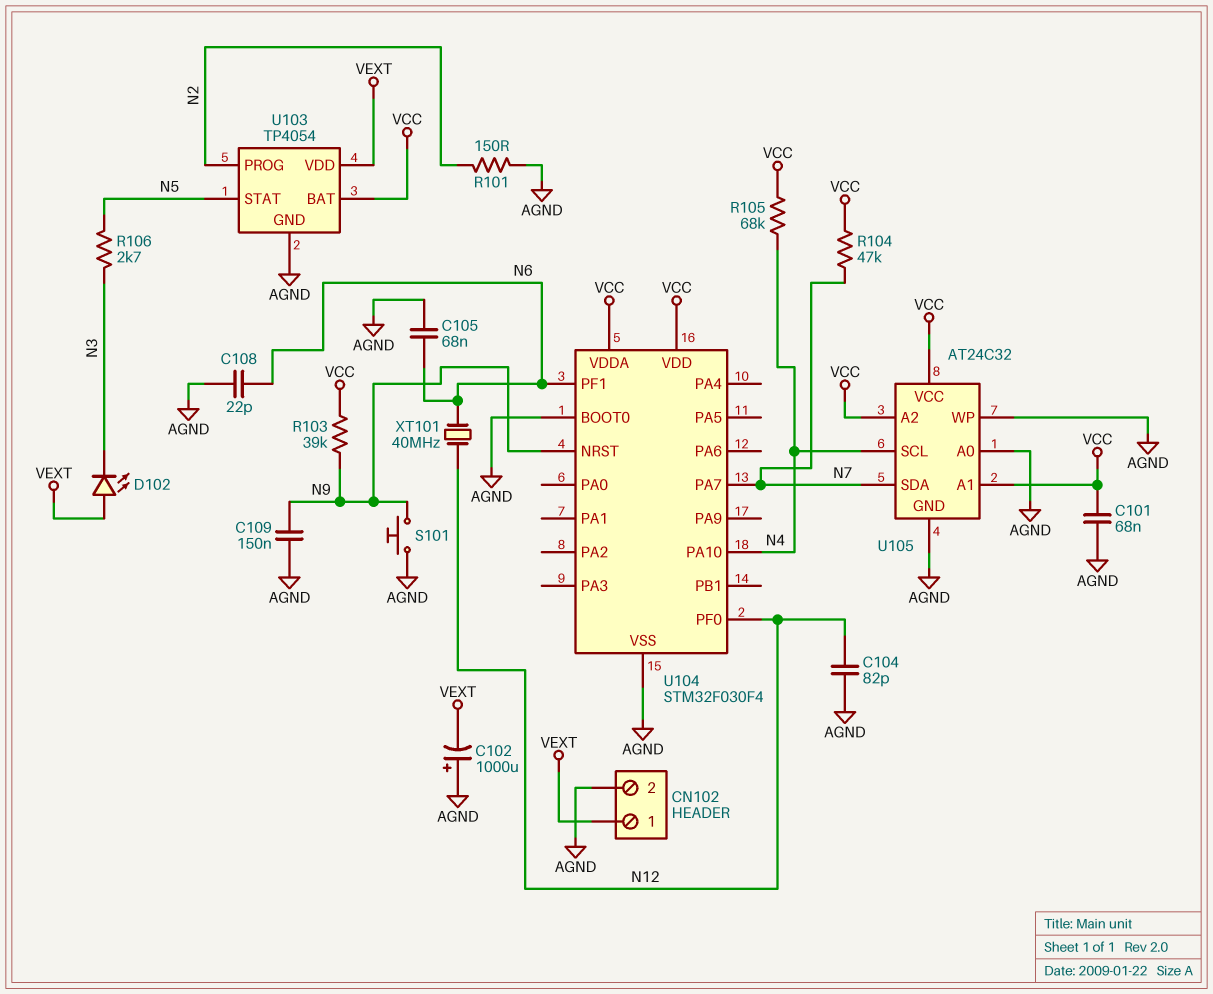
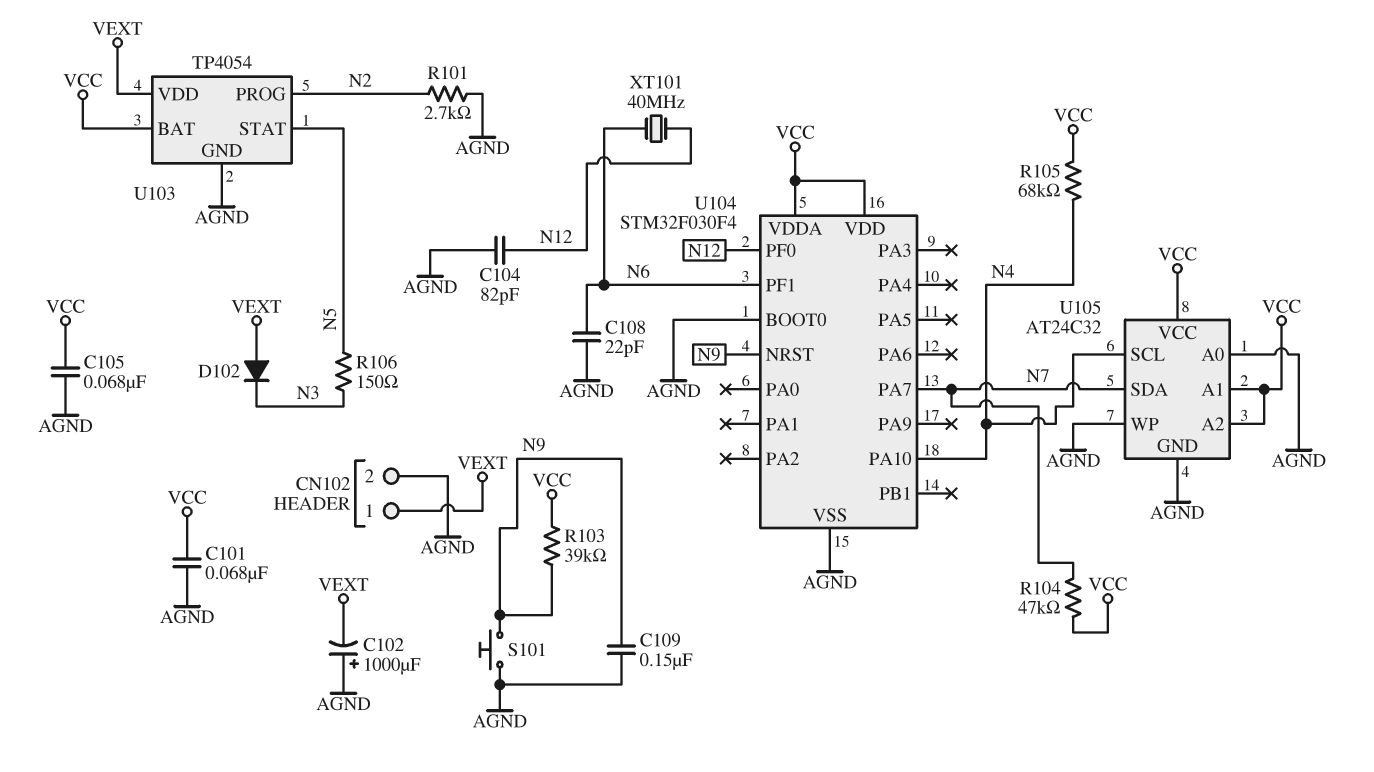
C105: 68nF (AGND, N6) -> 68nF (AGND, VCC)
D102: LED (A VEXT, K N3) -> diode (A VEXT, K N3)
R101: 150 (AGND, N2) -> 2.7k (AGND, N2)
R106: 2.7k (N3, N5) -> 150 (N3, N5)

